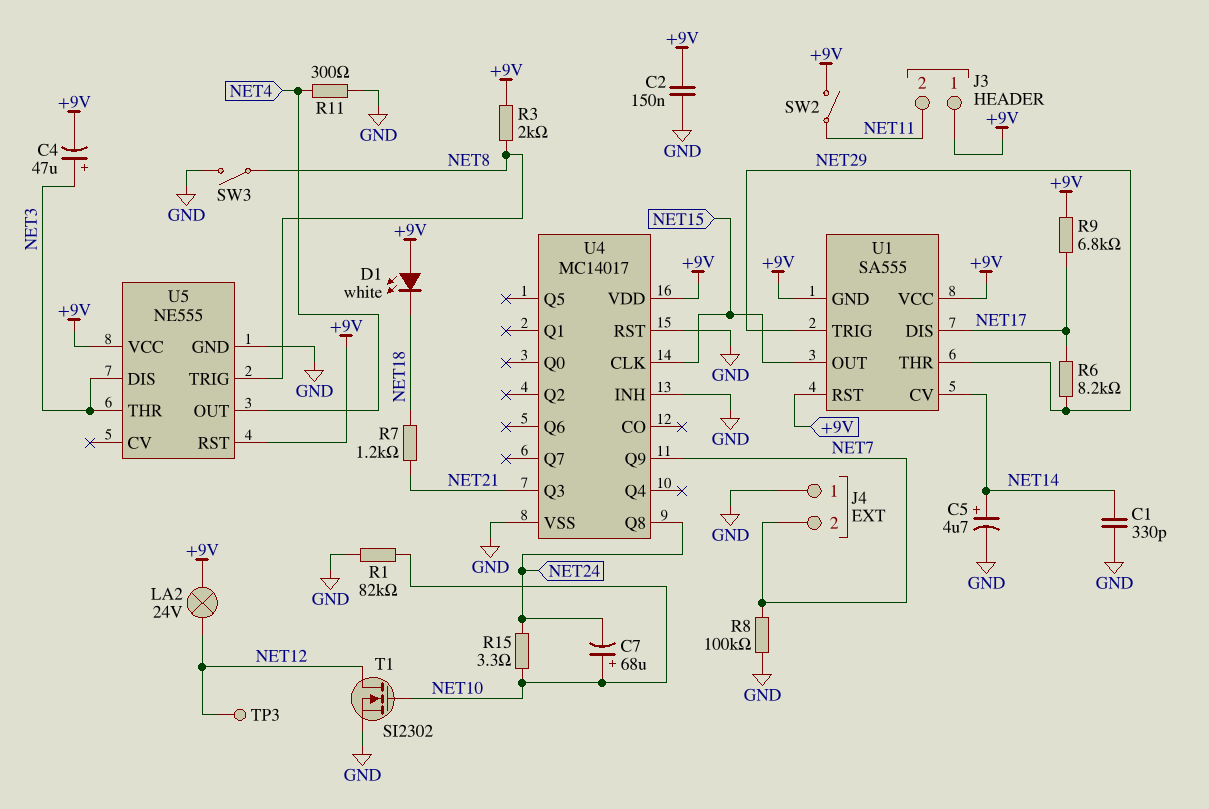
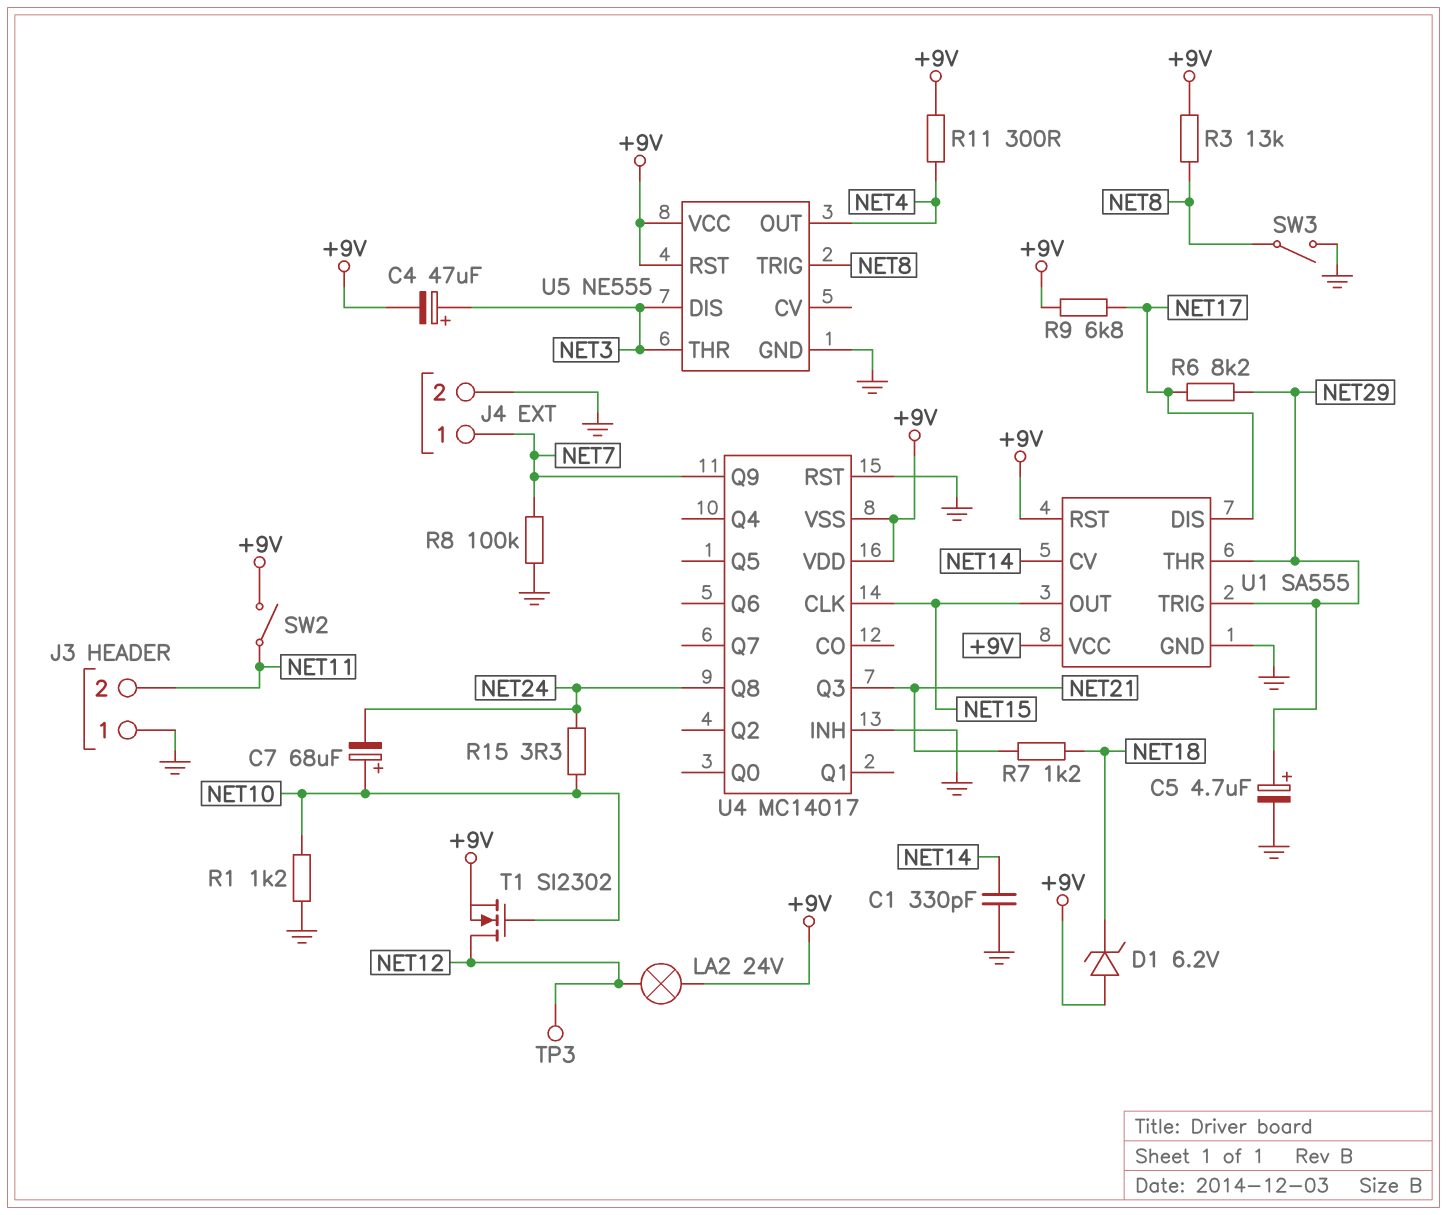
C2: 150nF (+9V, GND) -> none
C5: 4.7uF (plus NET14, minus GND) -> 4.7uF (plus NET29, minus GND)
D1: LED white (A +9V, K NET18) -> zener 6.2V (A +9V, K NET18)
J3 pin 1: +9V -> GND
J4 pin 1: GND -> NET7
J4 pin 2: NET7 -> GND
R1: 82k (GND, NET10) -> 1.2k (GND, NET10)
R3: 2k (+9V, NET8) -> 13k (+9V, NET8)
R11: 300 (GND, NET4) -> 300 (+9V, NET4)
T1: NMOS SI2302 (G NET10, D NET12, S GND) -> NMOS SI2302 (G NET10, D NET12, S +9V)
U1 pin GND: +9V -> GND
U4 pin VSS: GND -> +9V

